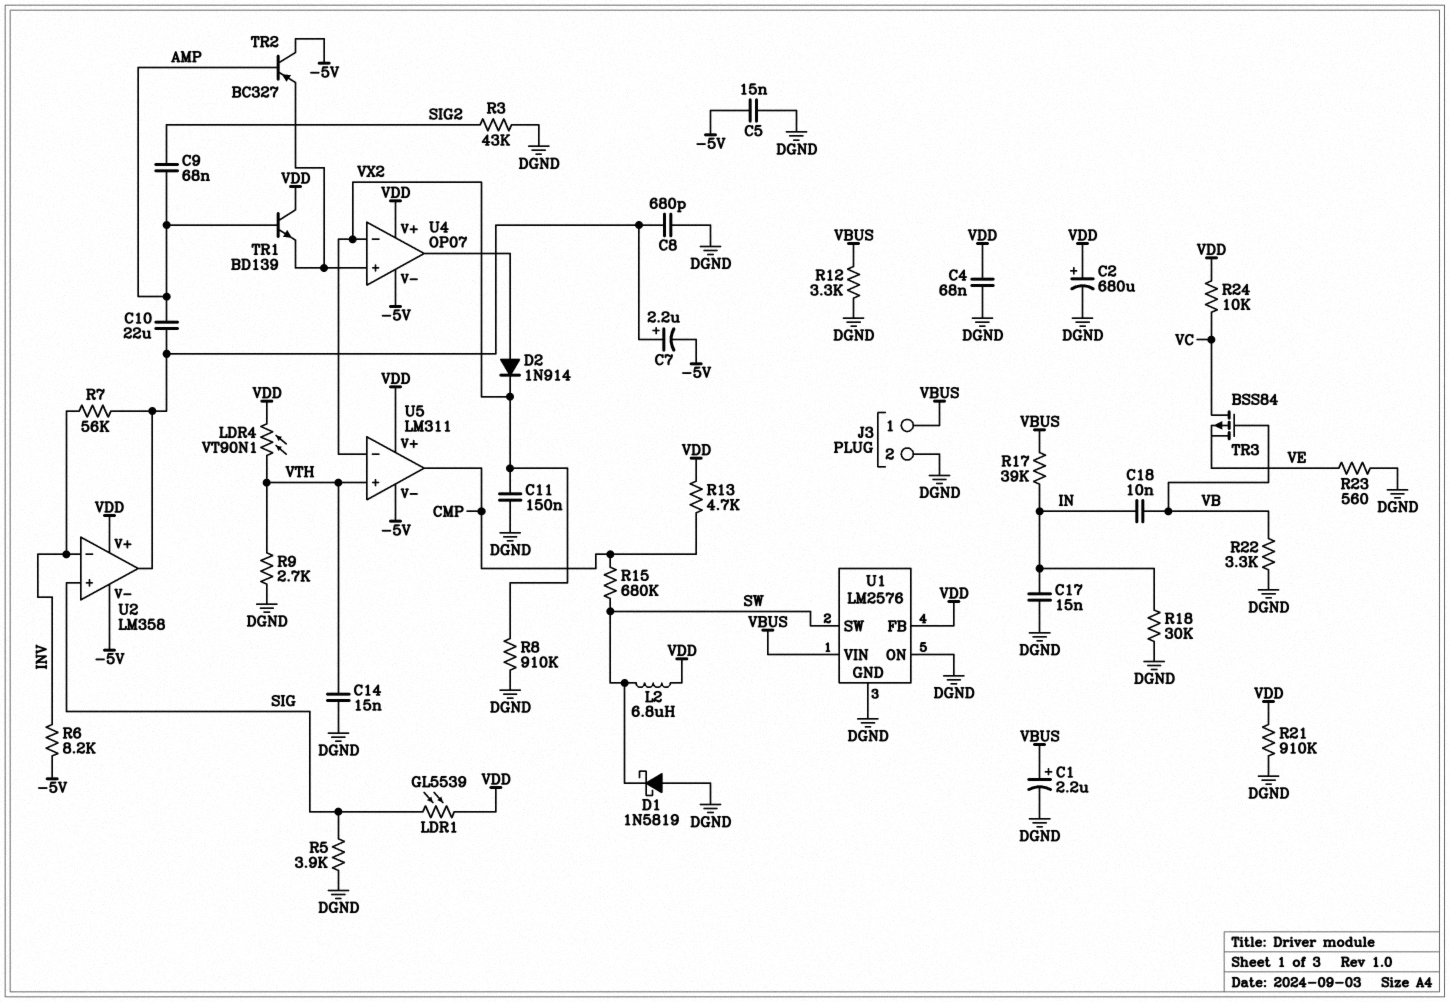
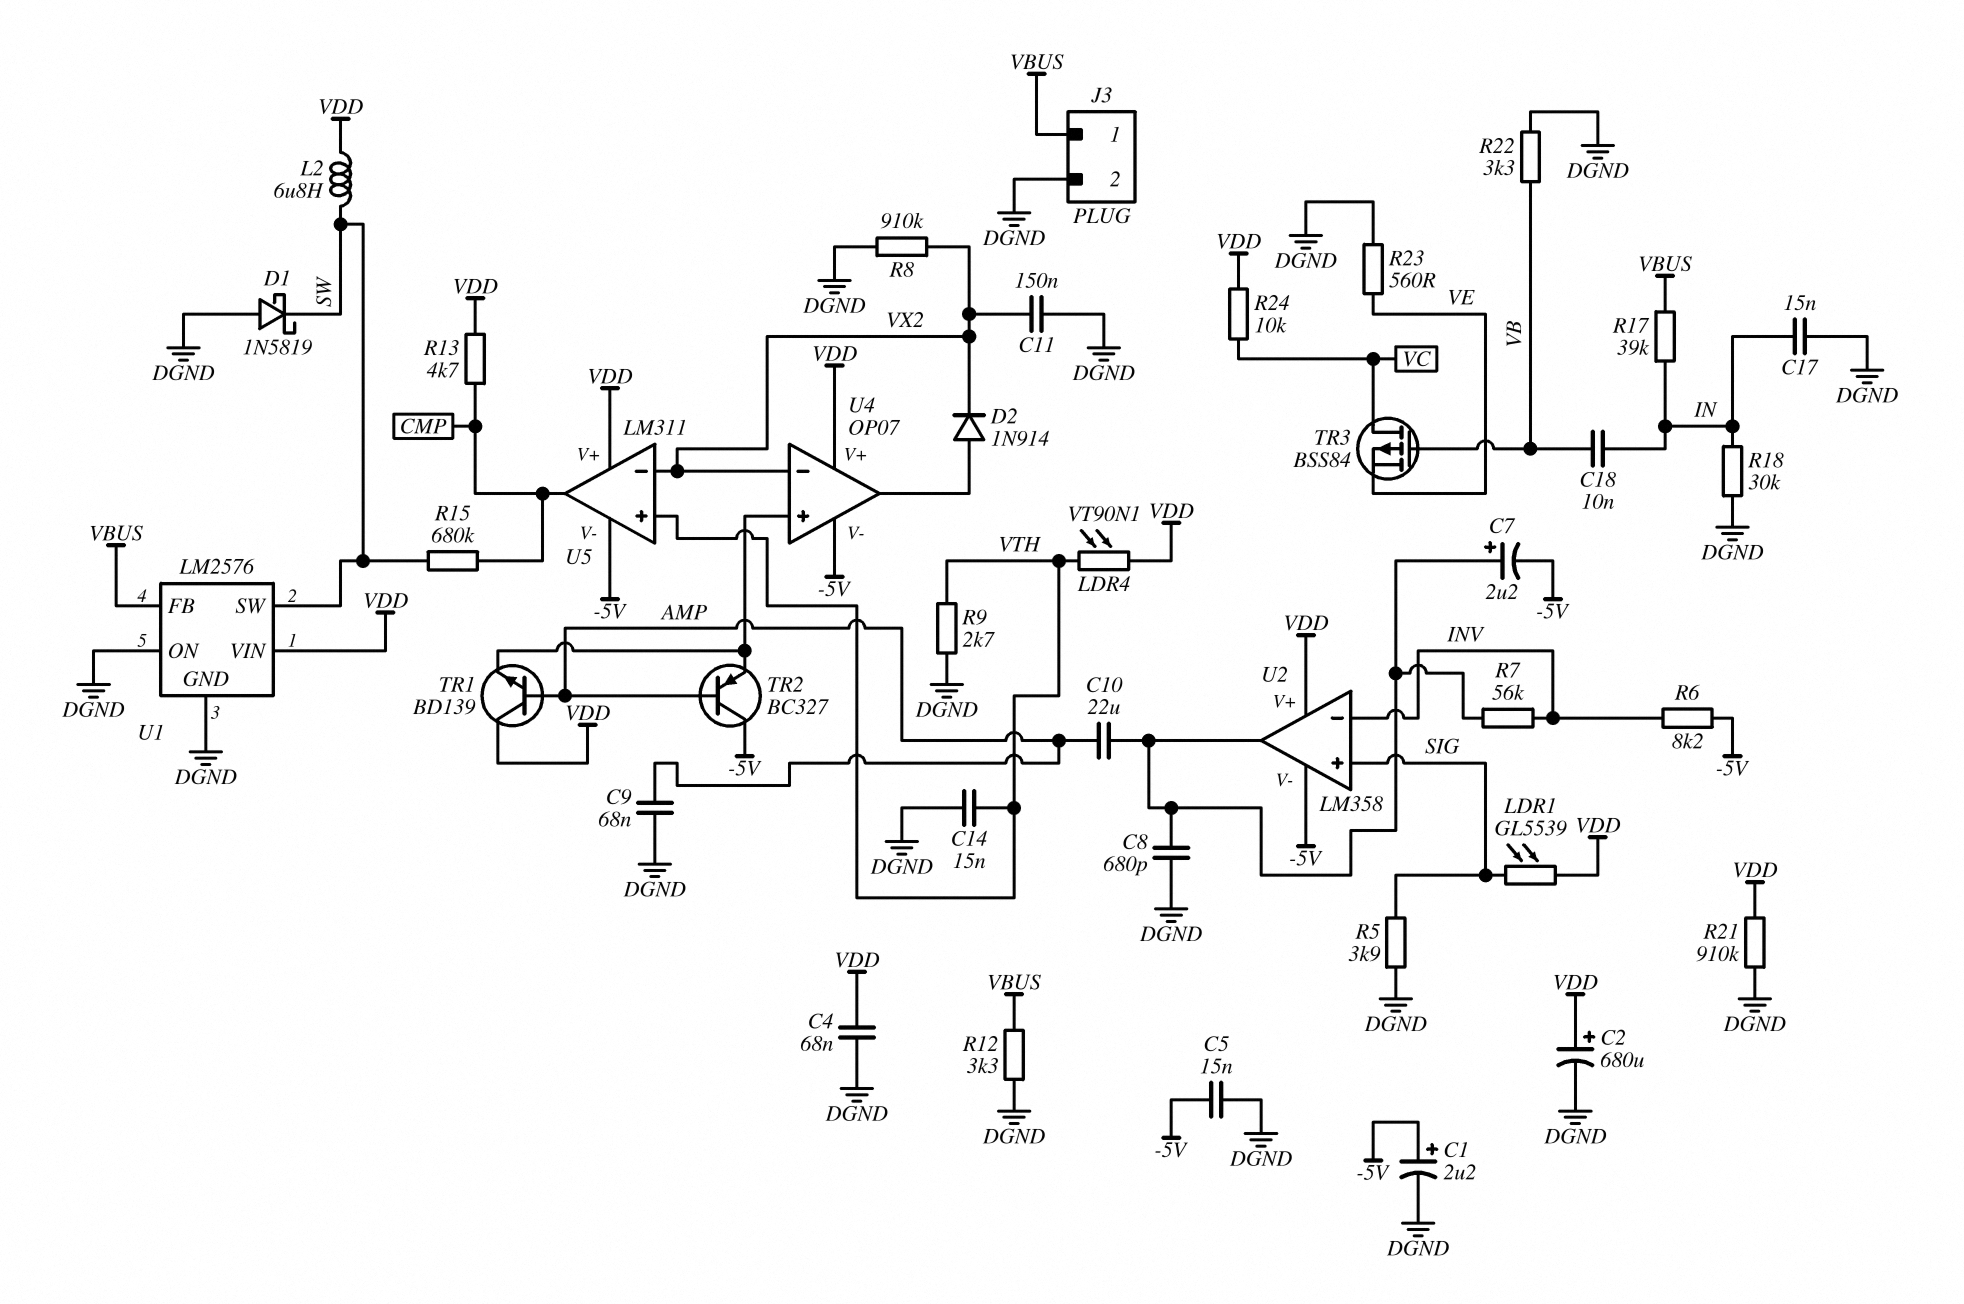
C1: 2.2uF (plus VBUS, minus DGND) -> 2.2uF (plus -5V, minus DGND)
C9: 68nF (AMP, SIG2) -> 68nF (AMP, DGND)
R3: 43k (DGND, SIG2) -> none
U1 pin FB: VDD -> VBUS
U1 pin VIN: VBUS -> VDD

